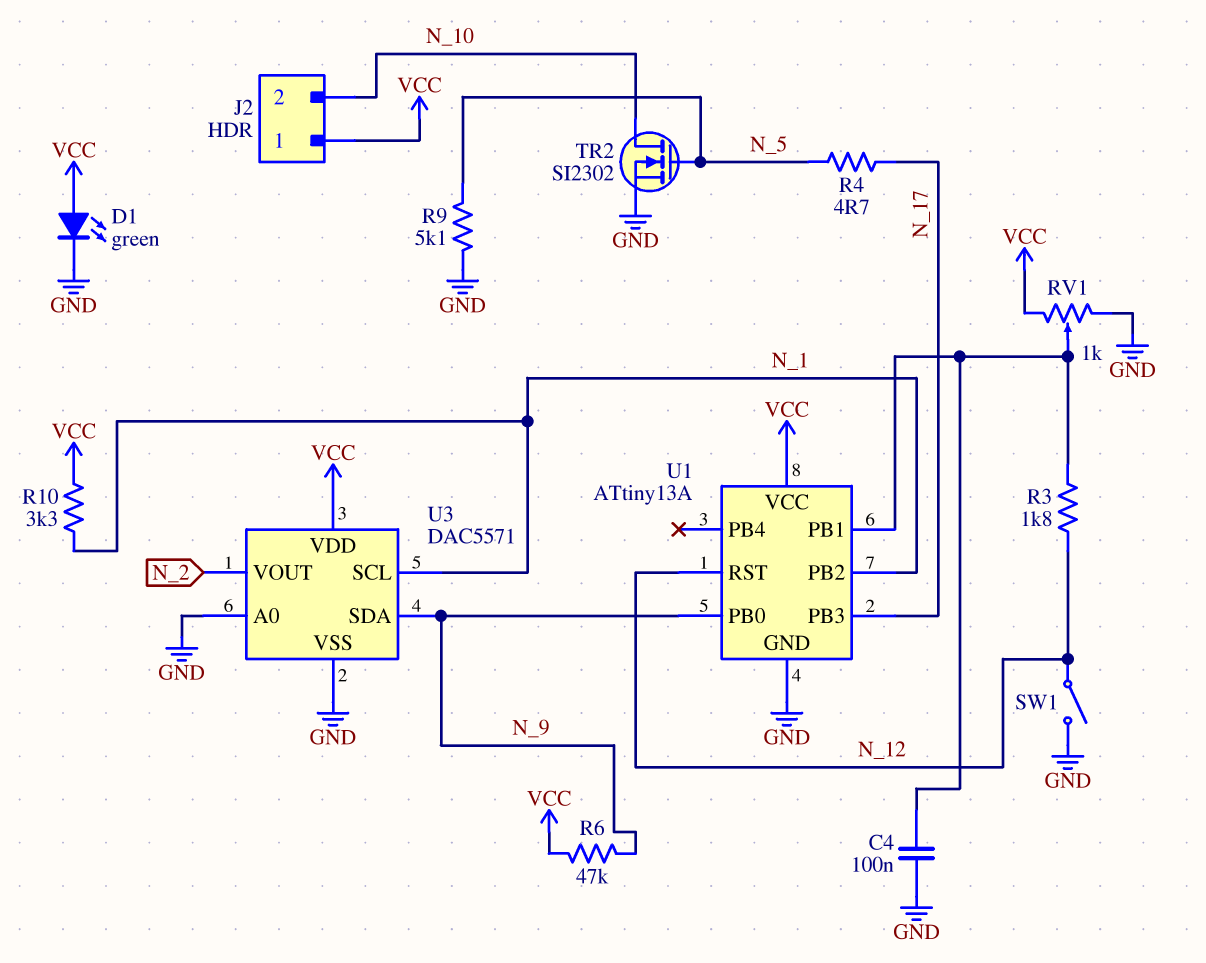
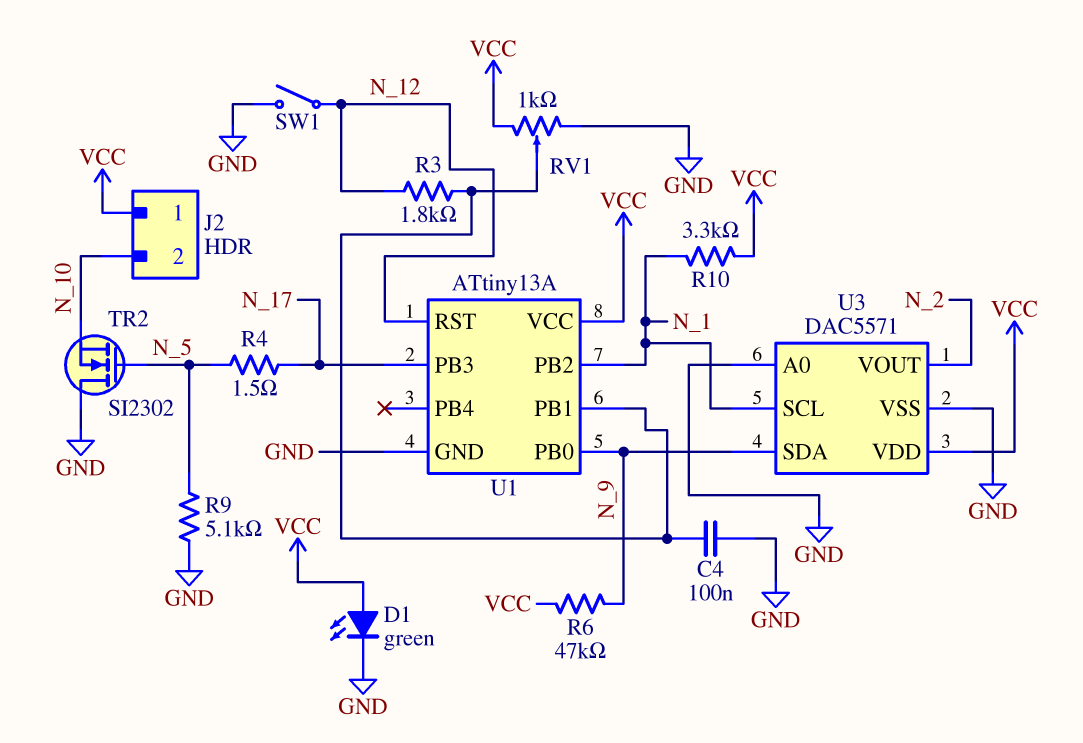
R4: 4.7 (N_5, N_17) -> 1.5 (N_5, N_17)
TR2: NMOS SI2302 (G N_5, D N_10, S GND) -> NMOS SI2302 (G N_5, D GND, S N_10)

